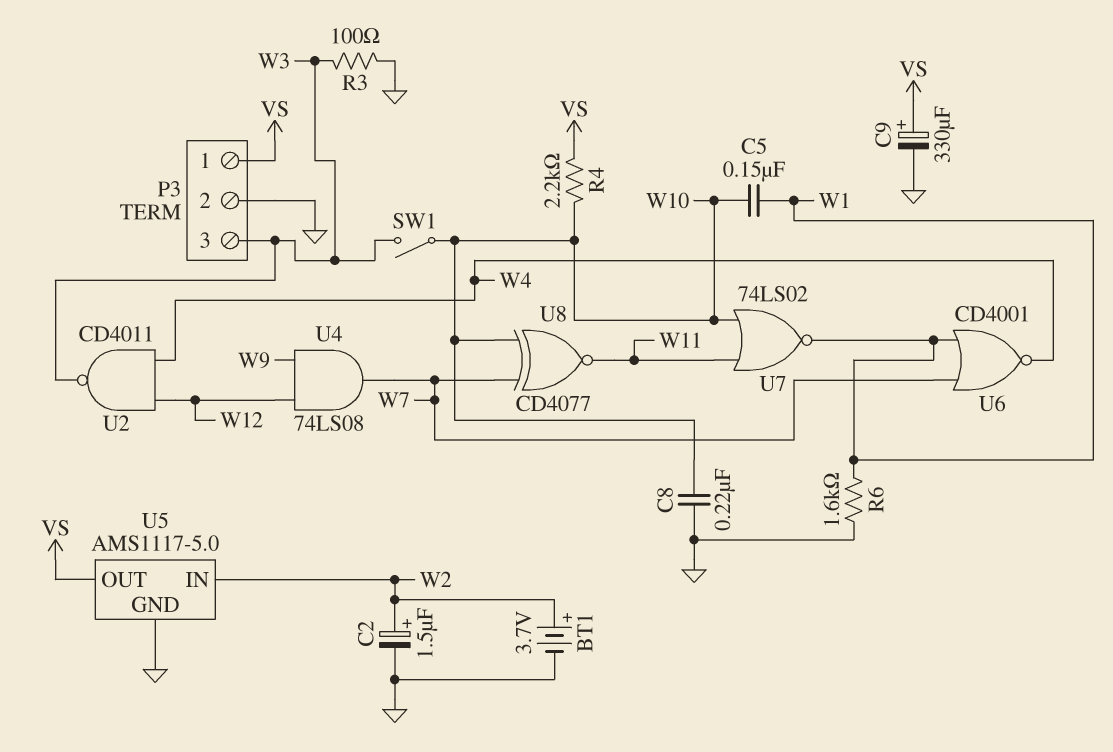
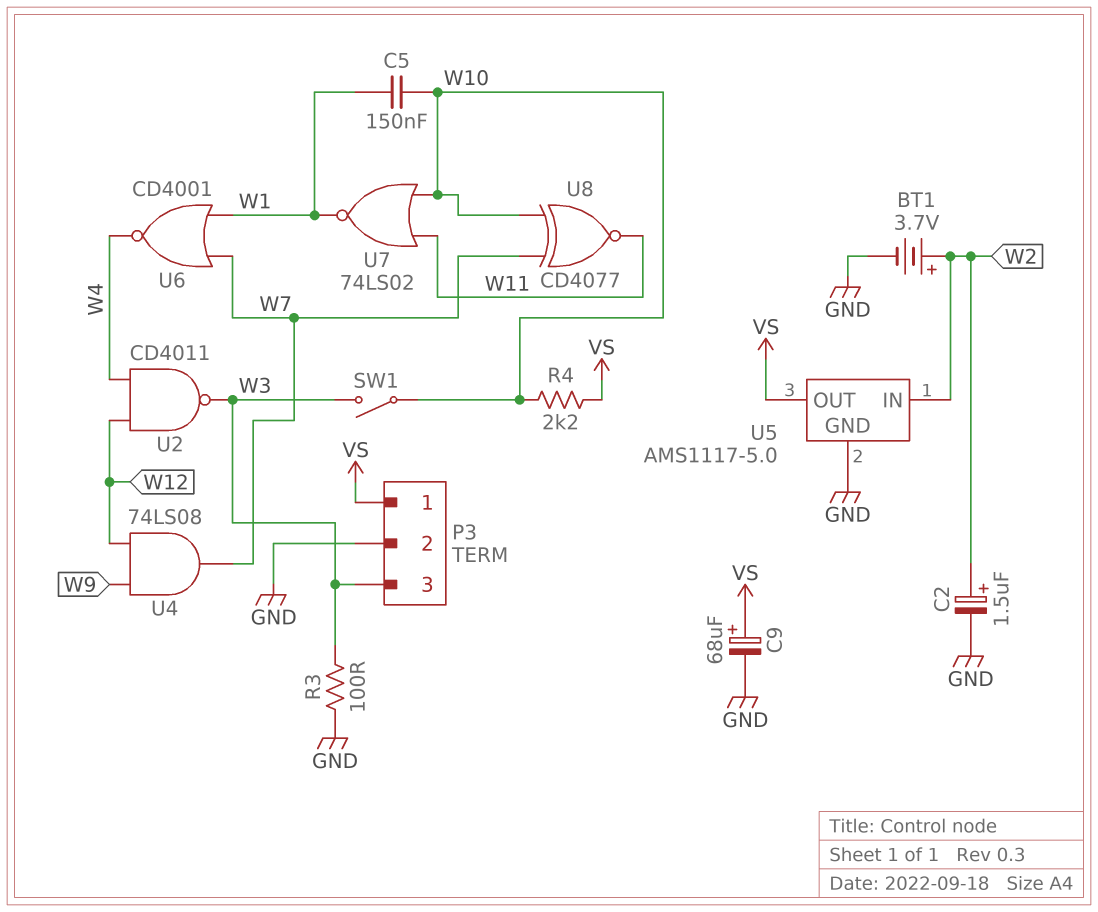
C8: 220nF (GND, W10) -> none
C9: 330uF (plus VS, minus GND) -> 68uF (plus VS, minus GND)
R6: 1.6k (GND, W1) -> none

